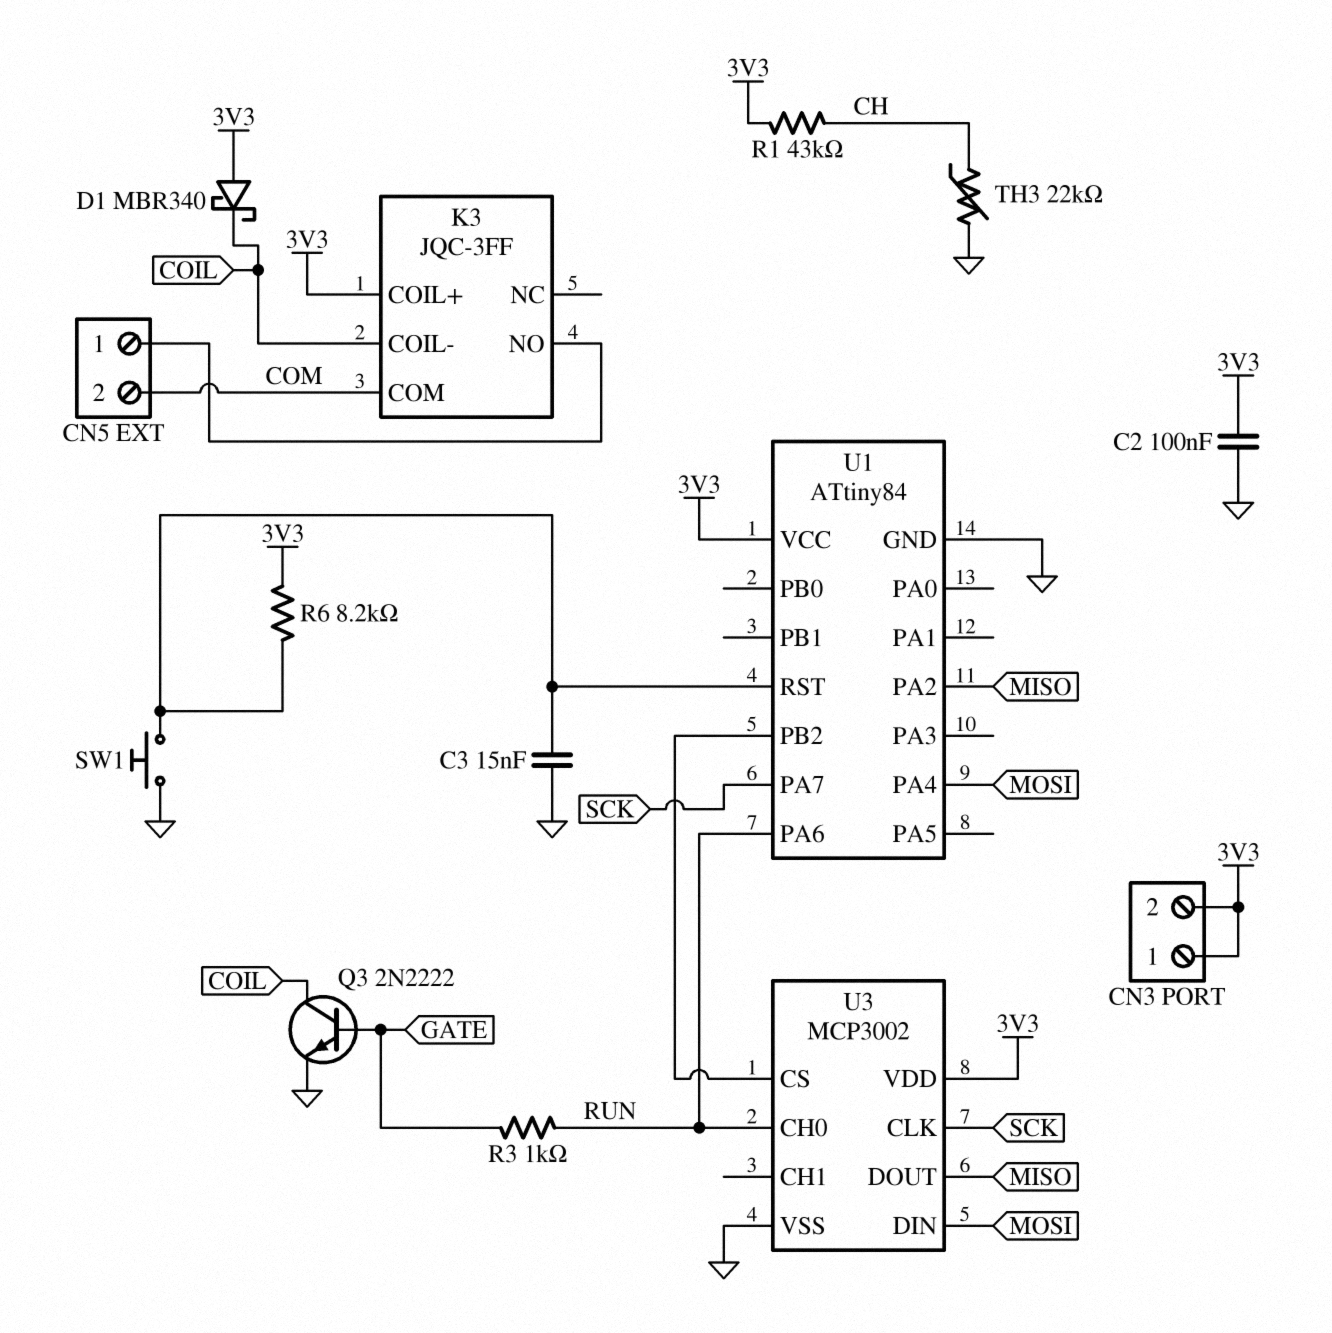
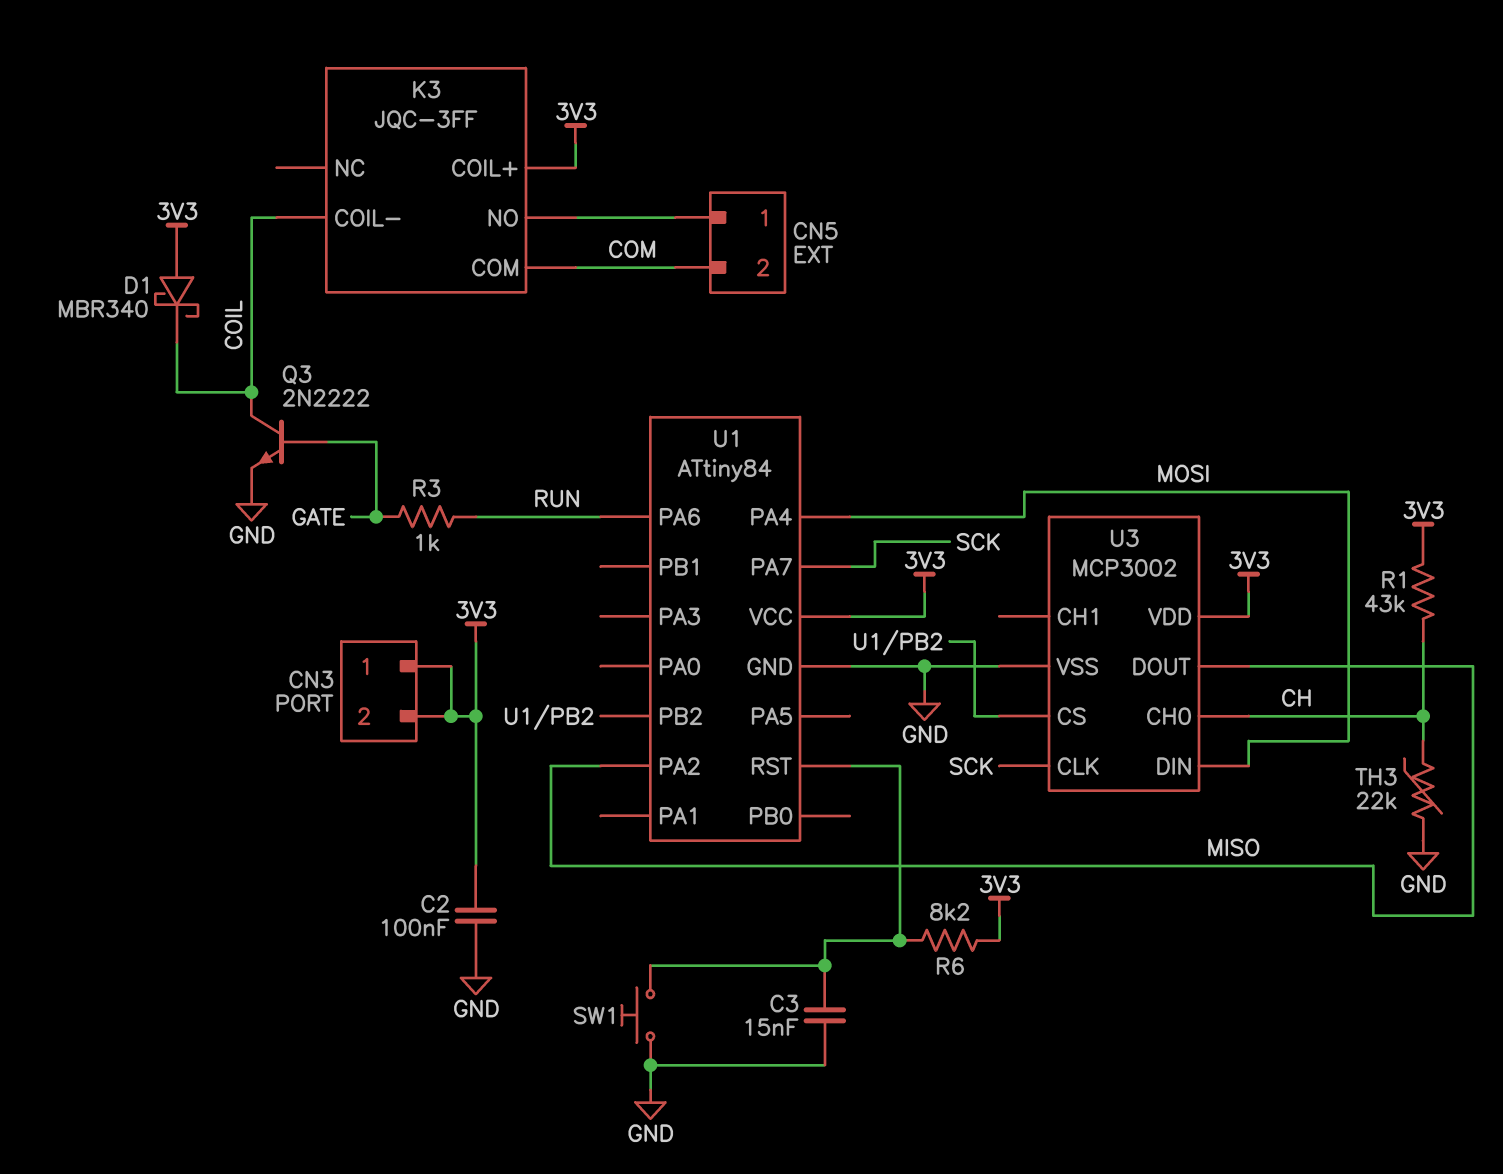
U3 pin CH0: RUN -> CH

